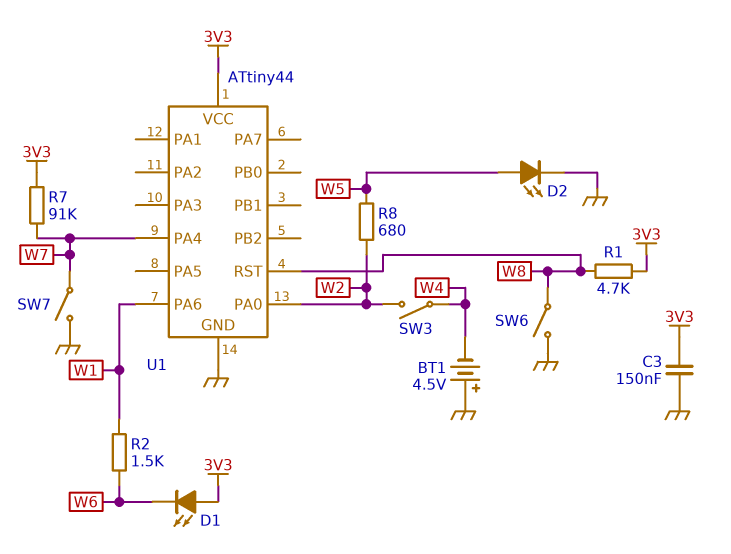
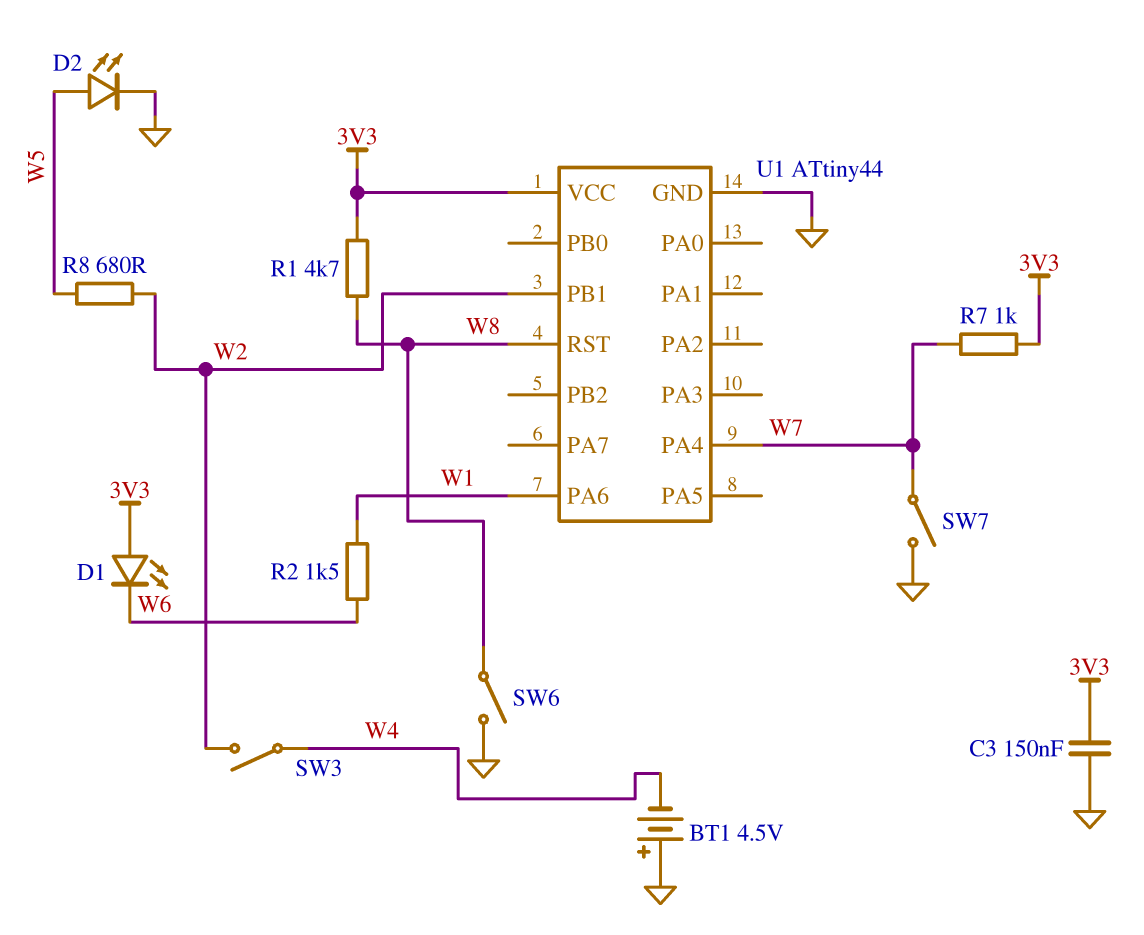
R7: 91k (3V3, W7) -> 1k (3V3, W7)
U1 pin PA0: W2 -> none
U1 pin PB1: none -> W2

